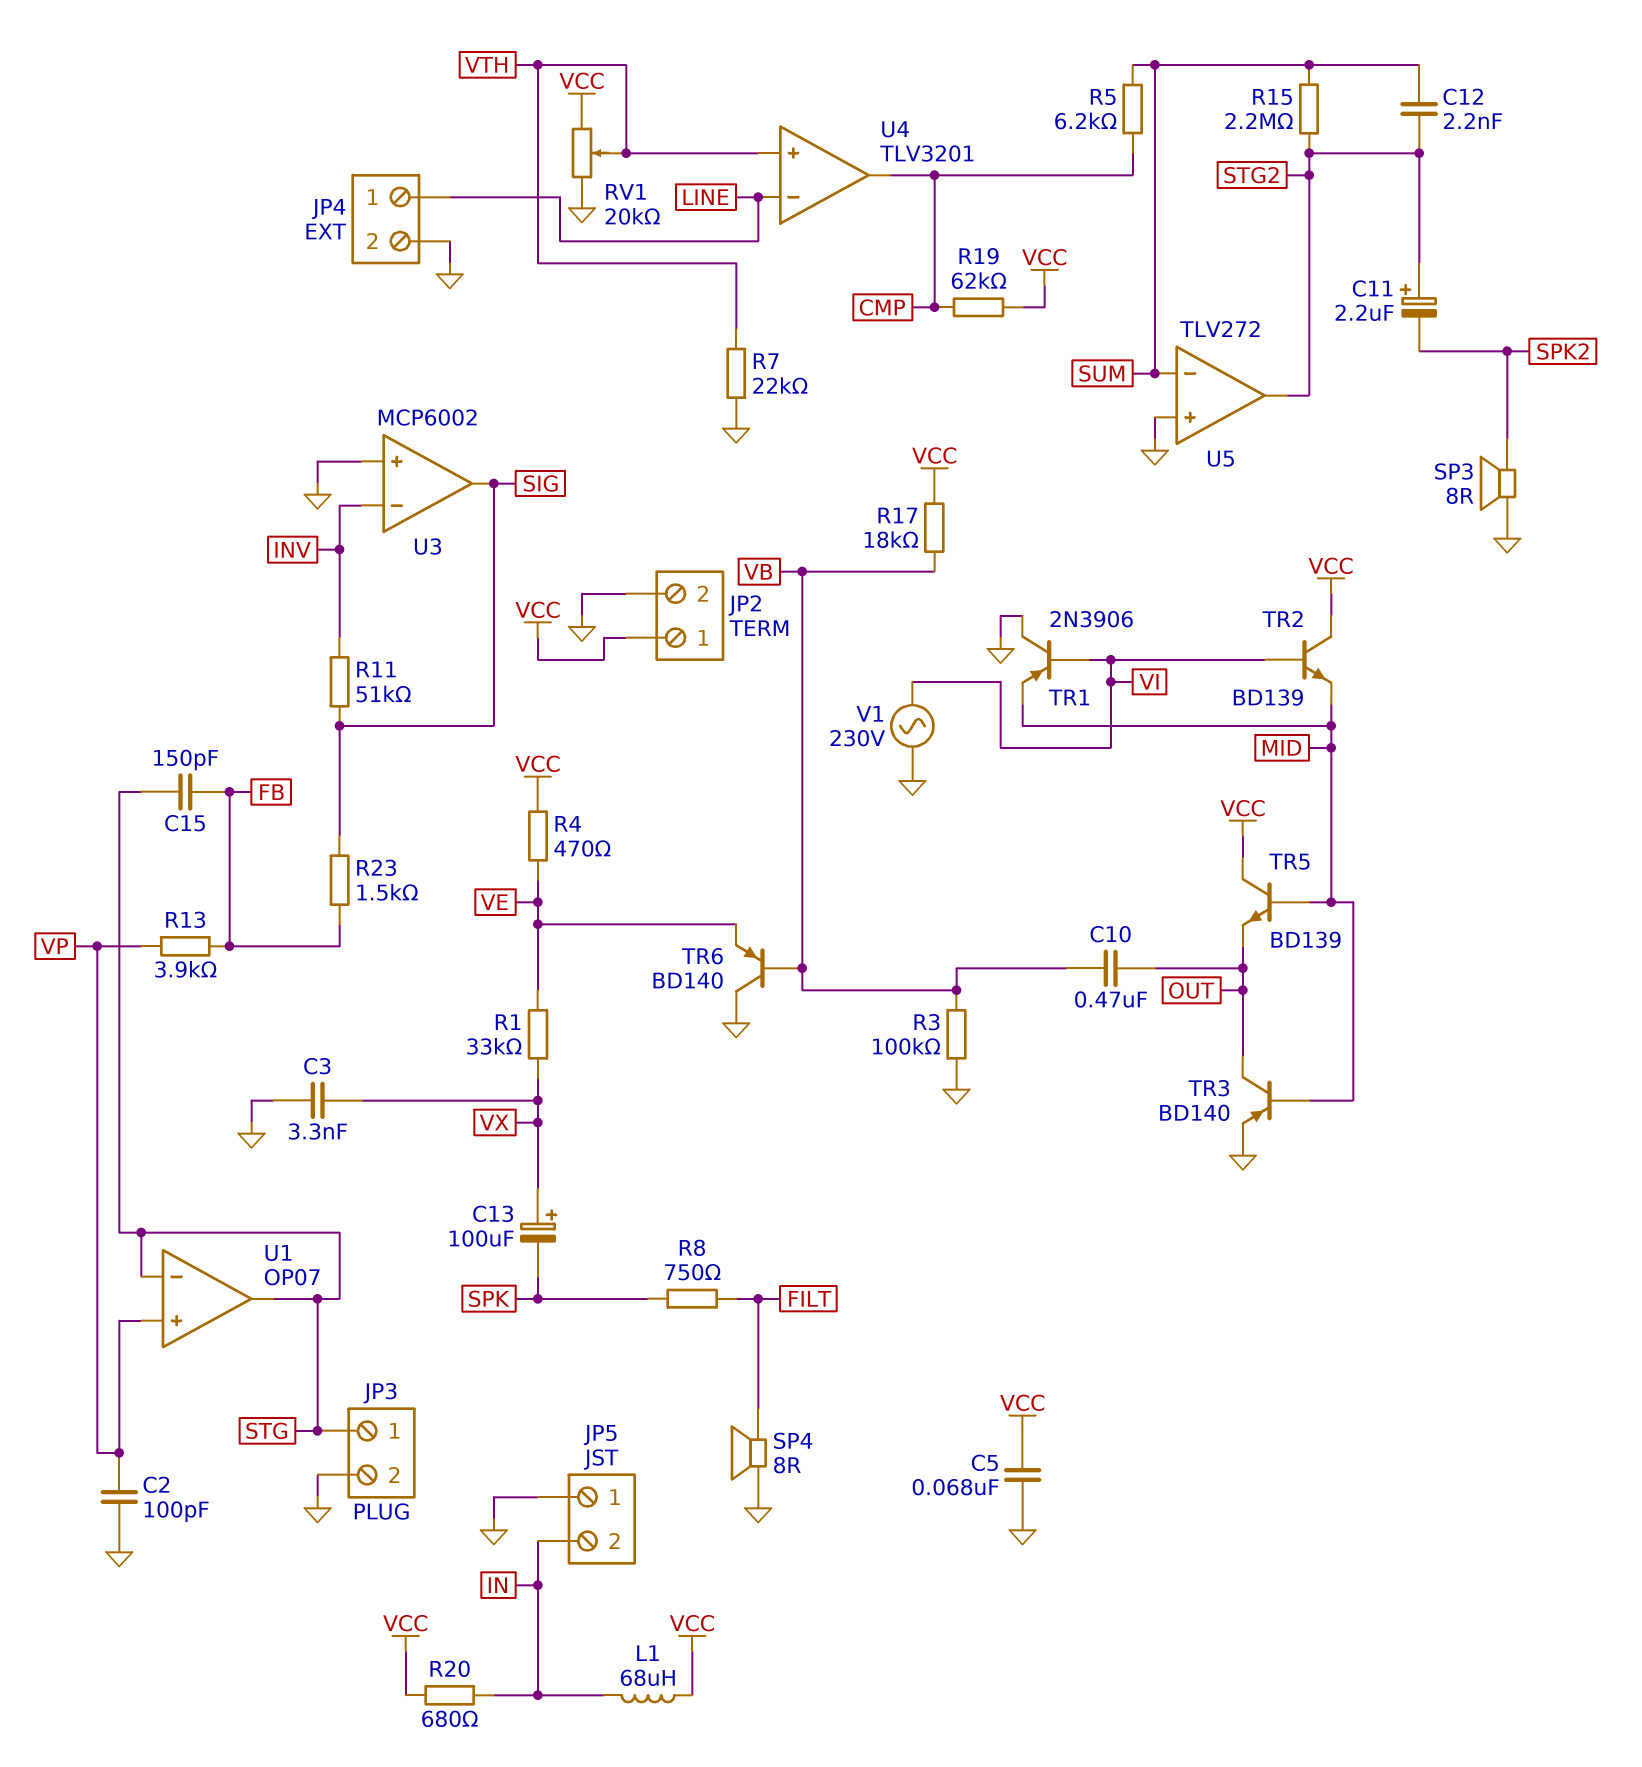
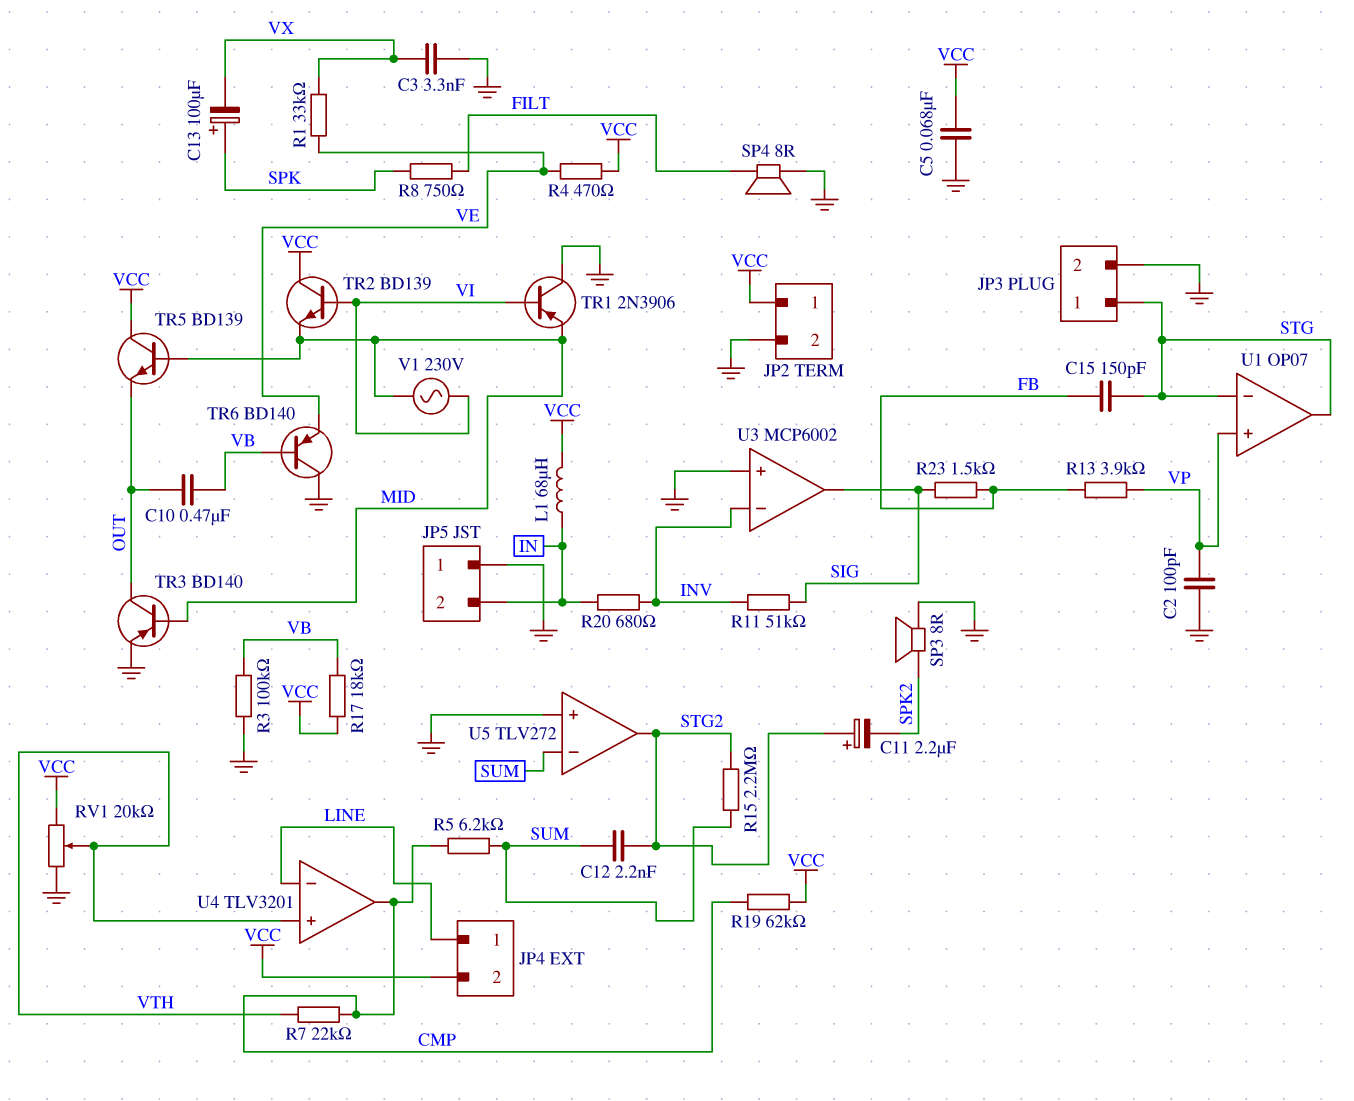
C13: 100uF (plus VX, minus SPK) -> 100uF (plus SPK, minus VX)
JP4 pin 2: GND -> VCC
R7: 22k (GND, VTH) -> 22k (CMP, VTH)
R20: 680 (IN, VCC) -> 680 (IN, INV)
V1: AC 230V (GND, VI) -> AC 230V (MID, VI)

